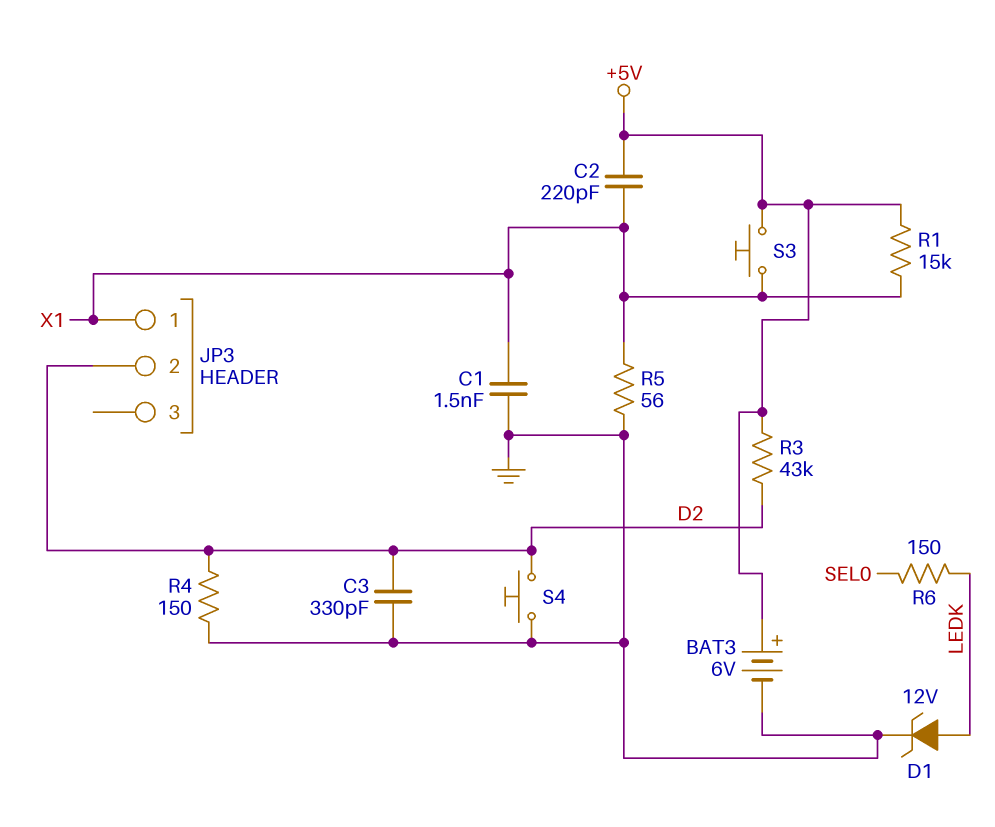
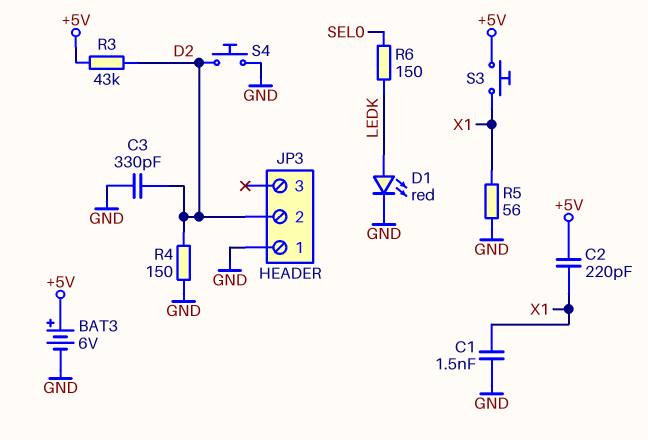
D1: zener 12V (A LEDK, K GND) -> LED red (A LEDK, K GND)
JP3 pin 1: X1 -> GND
R1: 15k (+5V, X1) -> none

